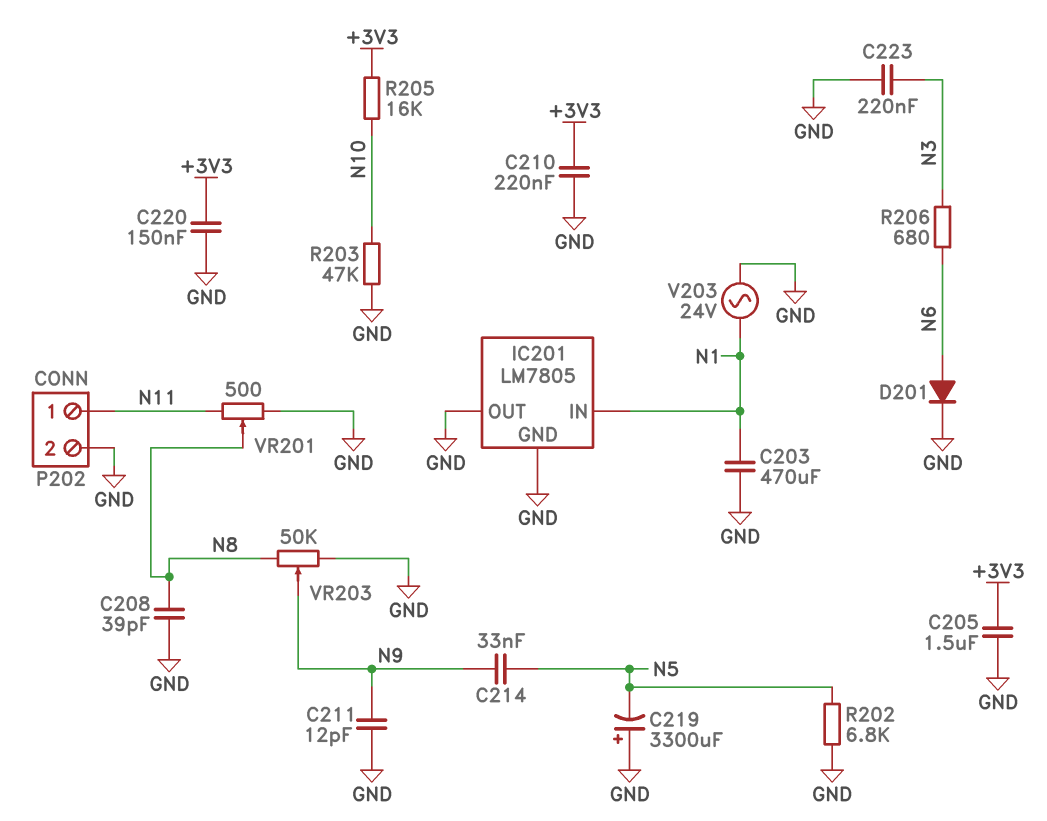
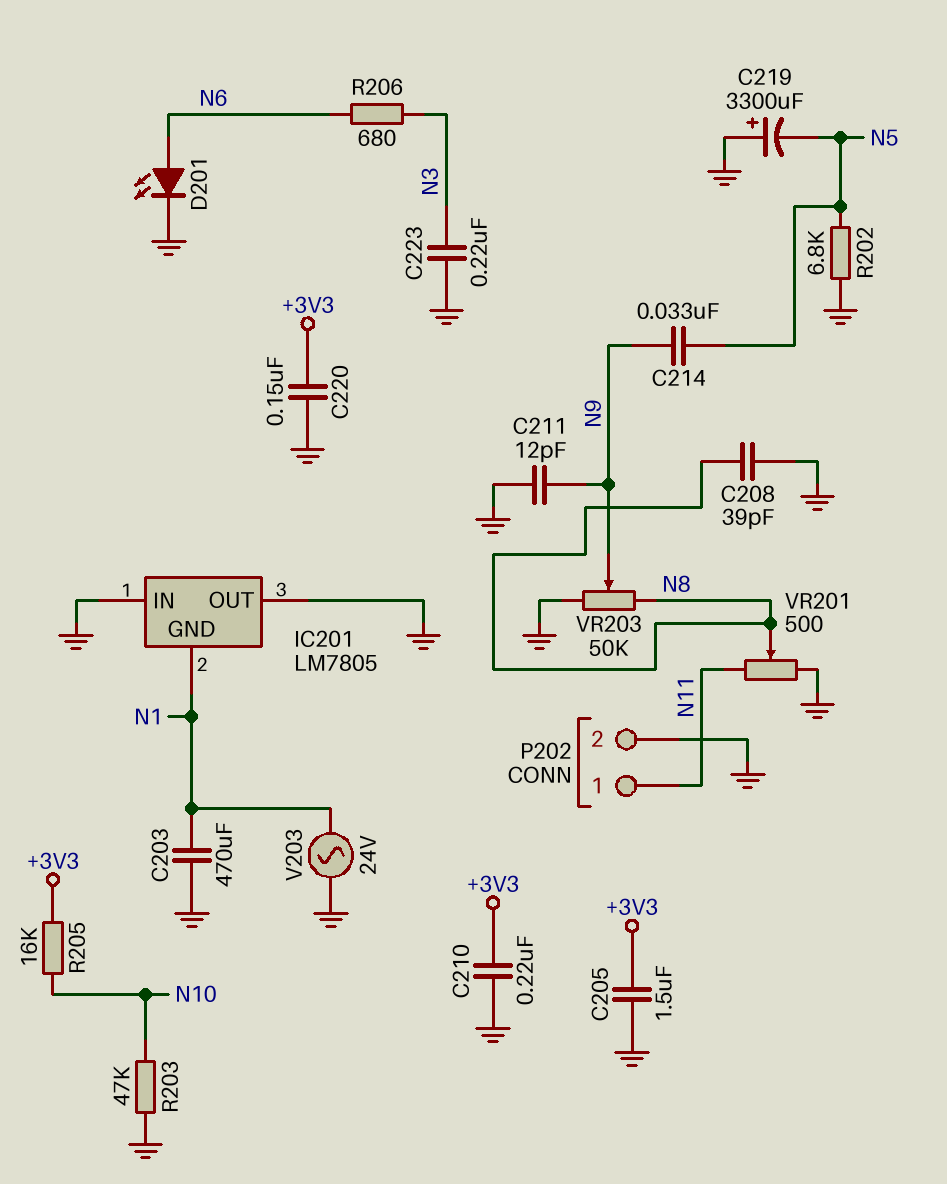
D201: diode (A N6, K GND) -> LED (A N6, K GND)
IC201 pin GND: GND -> N1
IC201 pin IN: N1 -> GND

